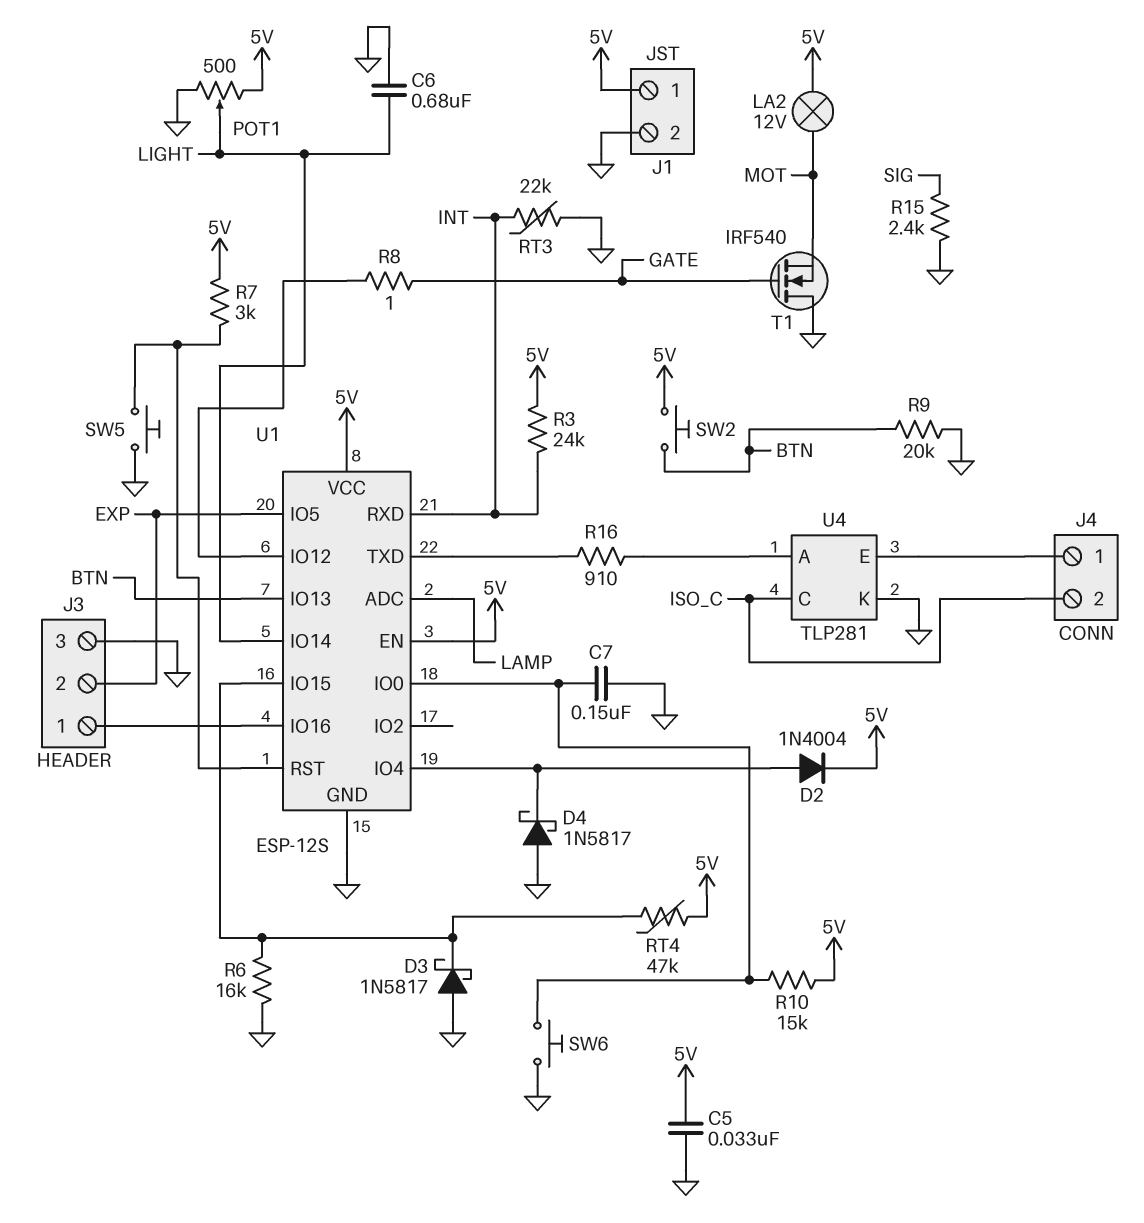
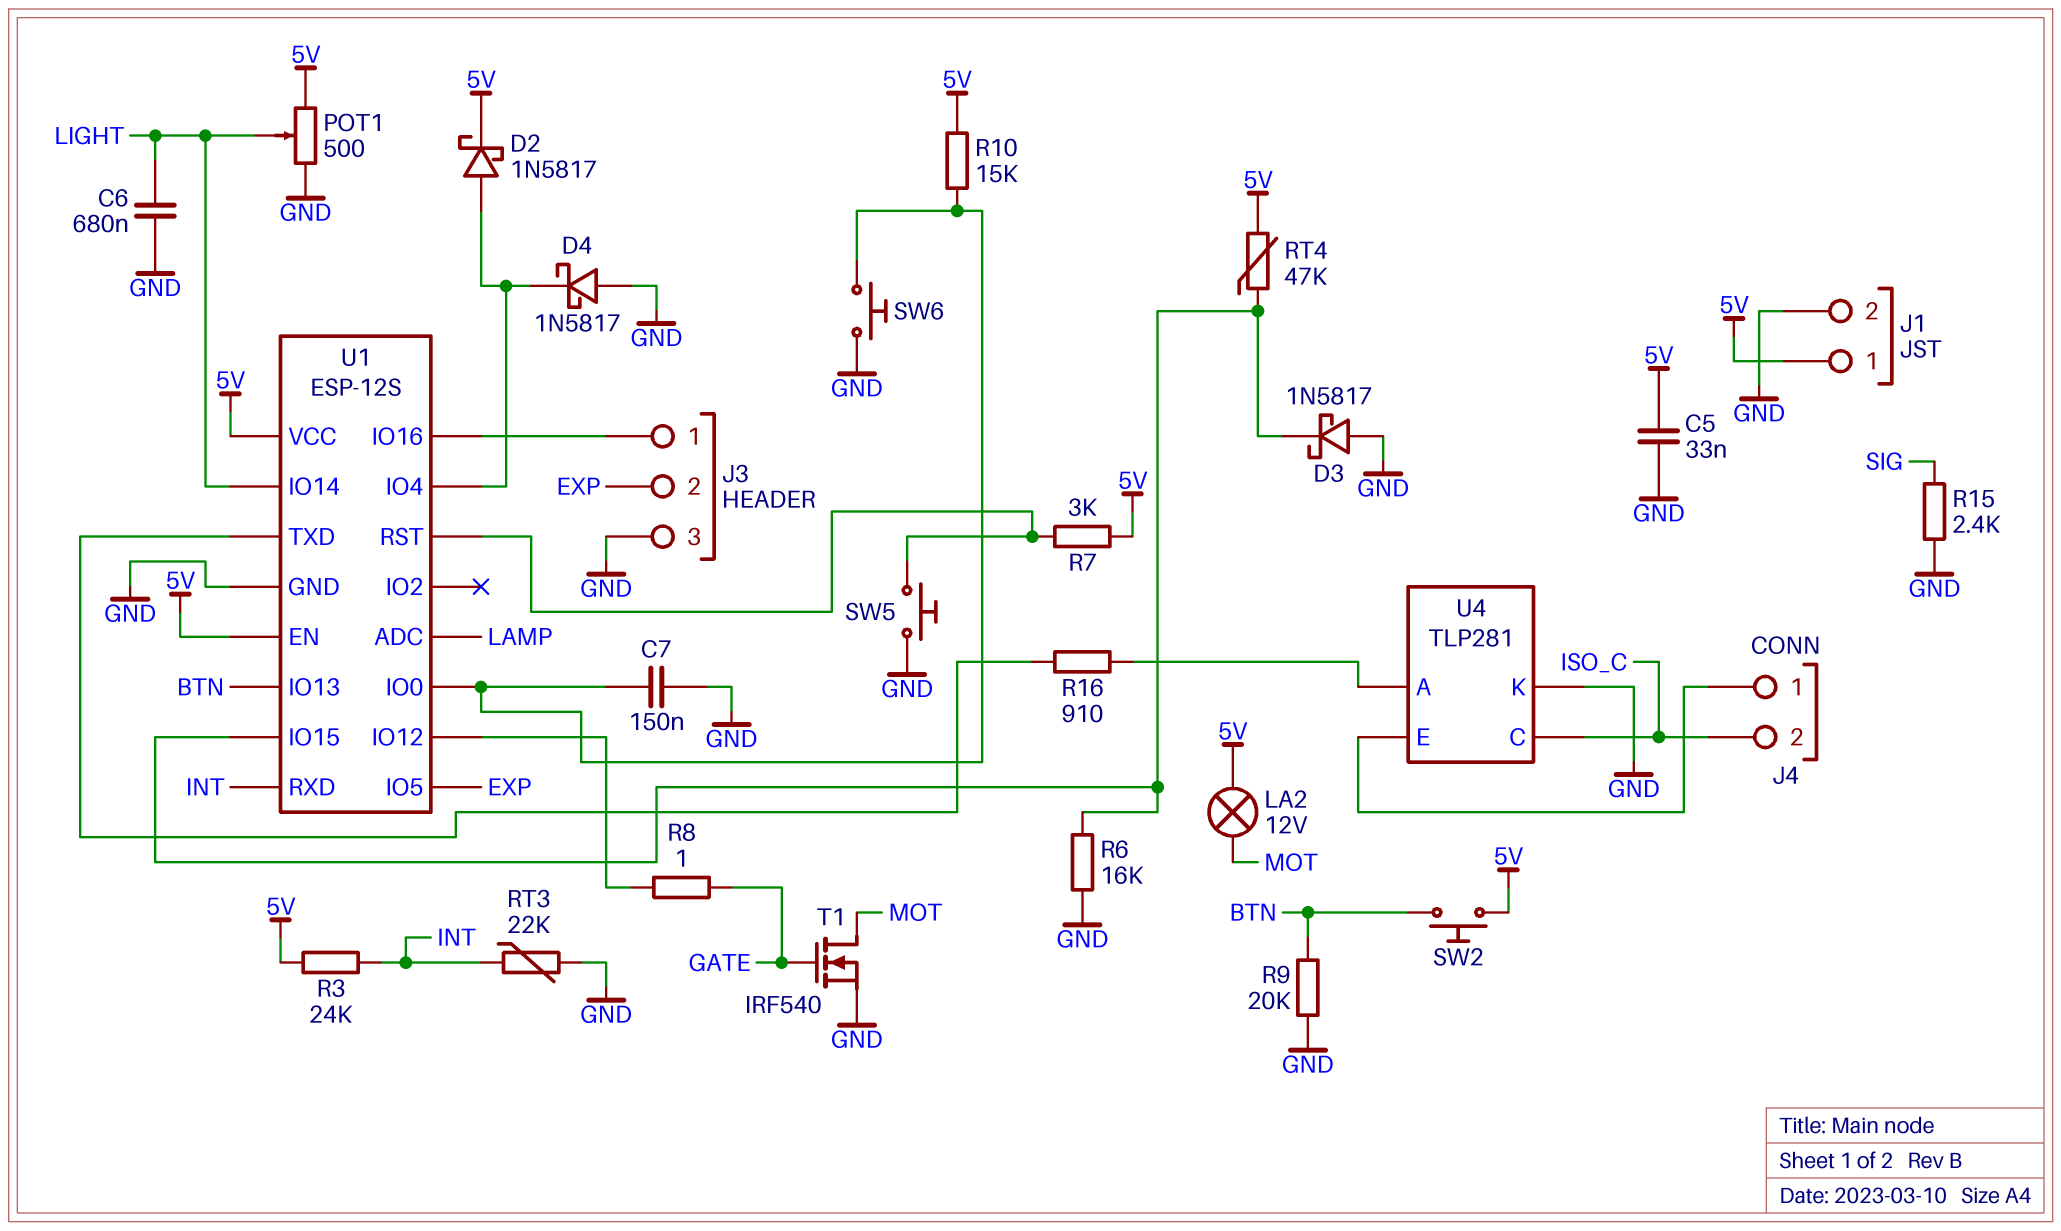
D2: diode 1N4004 (A U1/IO4, K 5V) -> schottky 1N5817 (A U1/IO4, K 5V)
T1: NMOS IRF540 (G GATE, D GND, S MOT) -> NMOS IRF540 (G GATE, D MOT, S GND)

